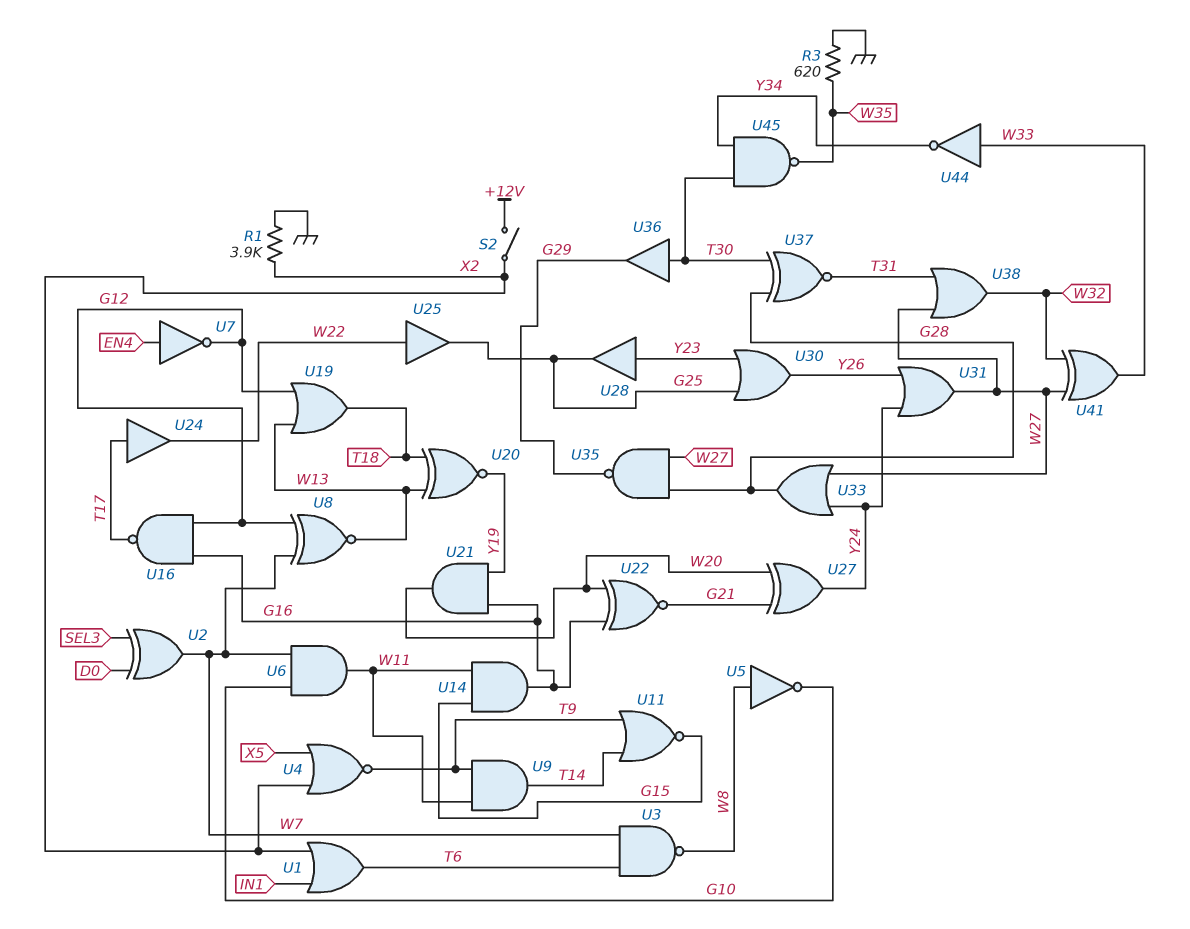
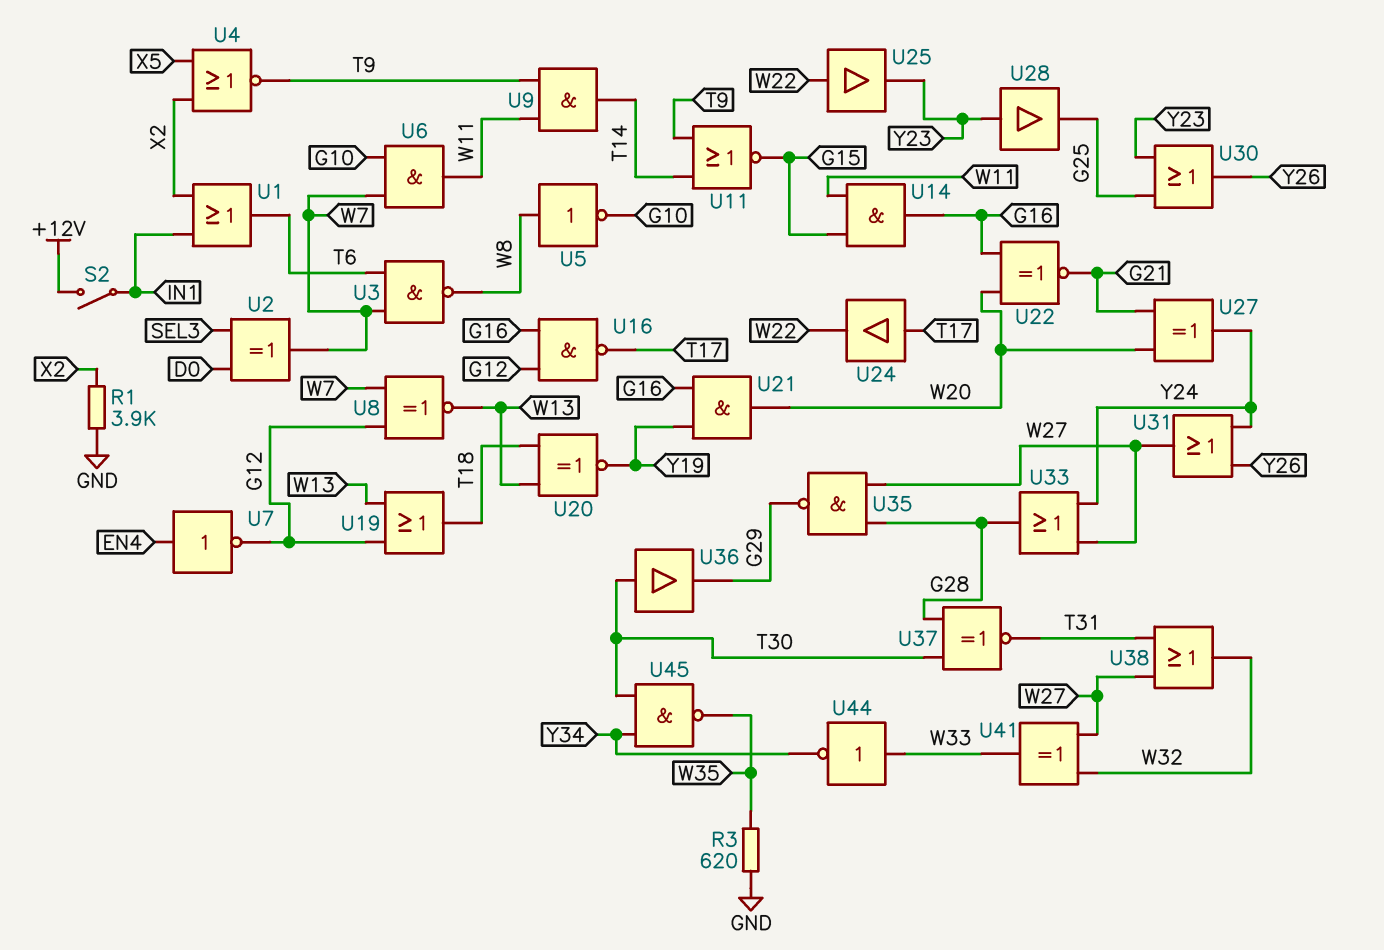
S2: switch (+12V, X2) -> switch (+12V, IN1)
U25: buffer (in W22, out G25) -> buffer (in W22, out Y23)

